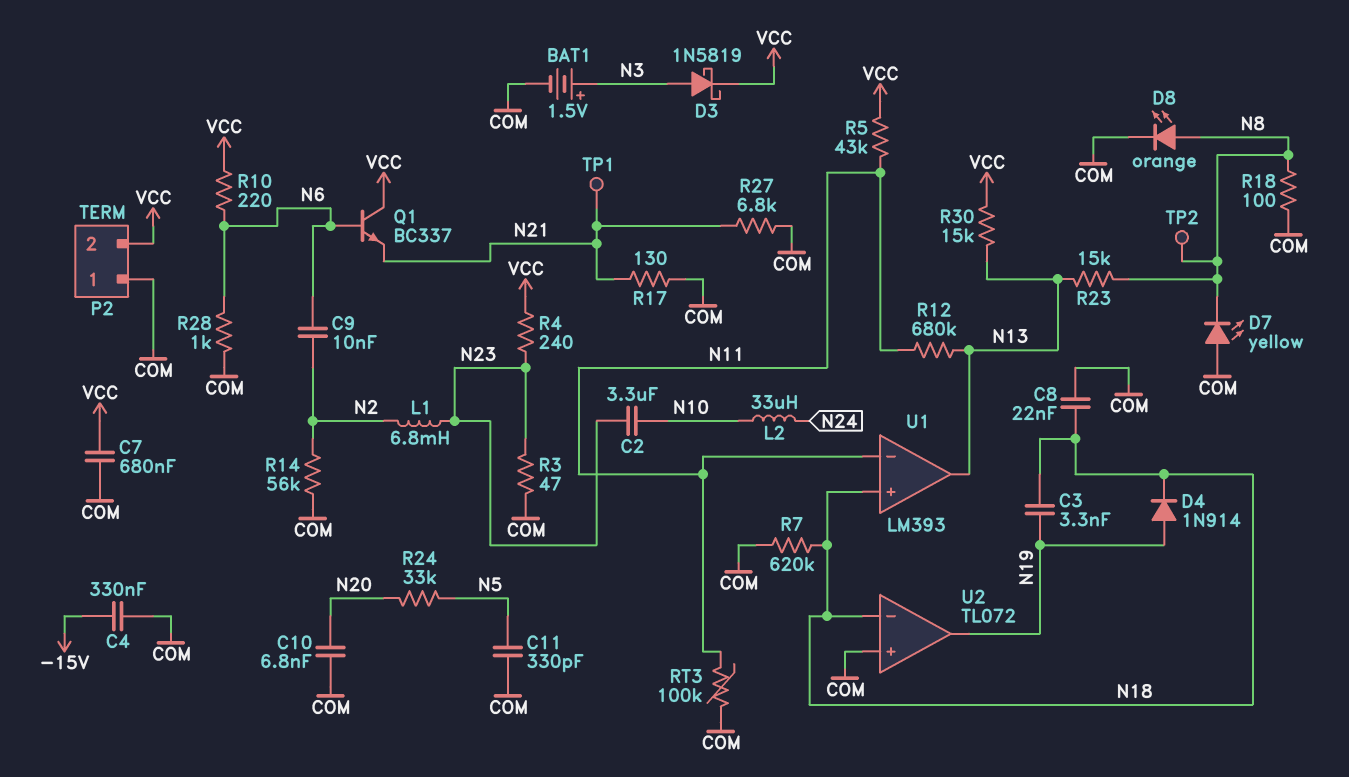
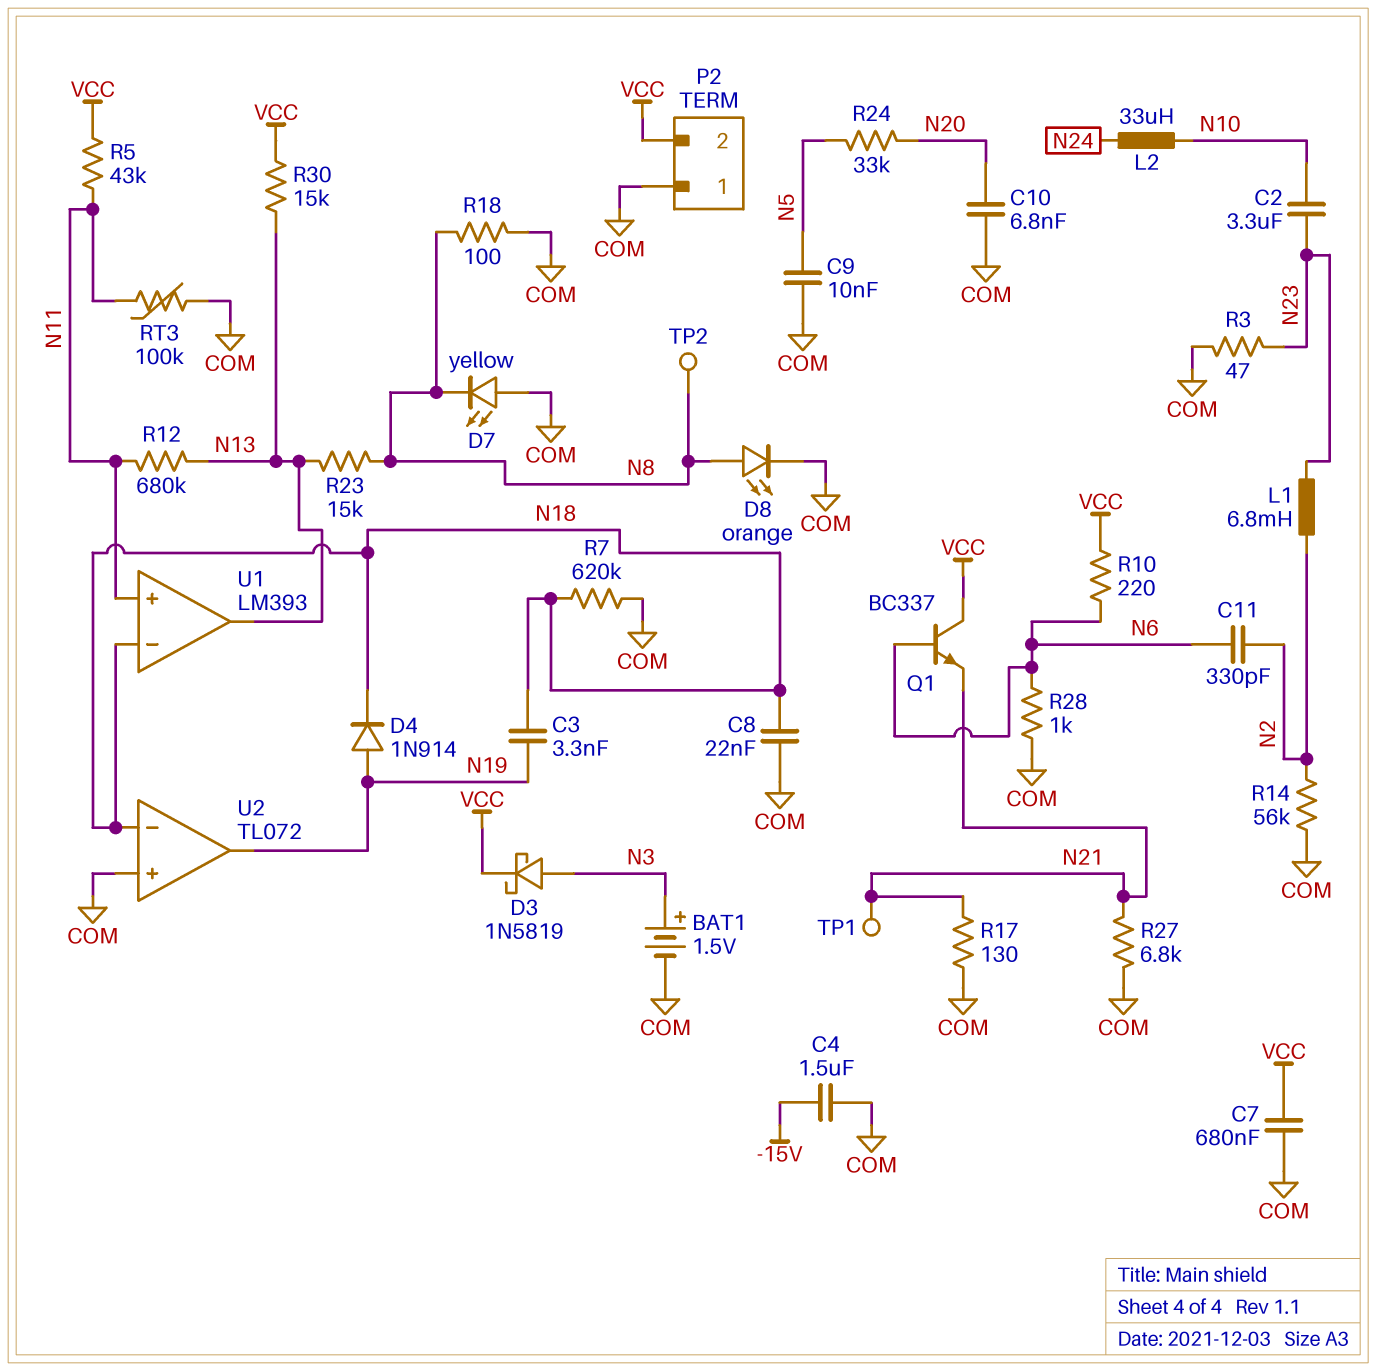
C4: 330nF (-15V, COM) -> 1.5uF (-15V, COM)
C9: 10nF (N2, N6) -> 10nF (COM, N5)
C11: 330pF (COM, N5) -> 330pF (N2, N6)
R4: 240 (N23, VCC) -> none
U1 pin in+: N18 -> N11
U1 pin in-: N11 -> N18

